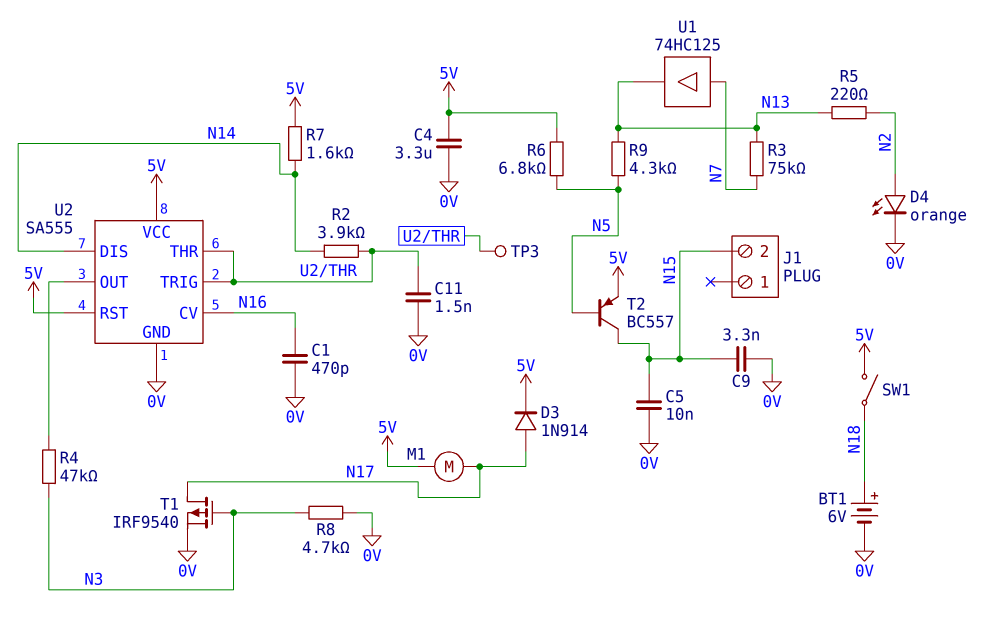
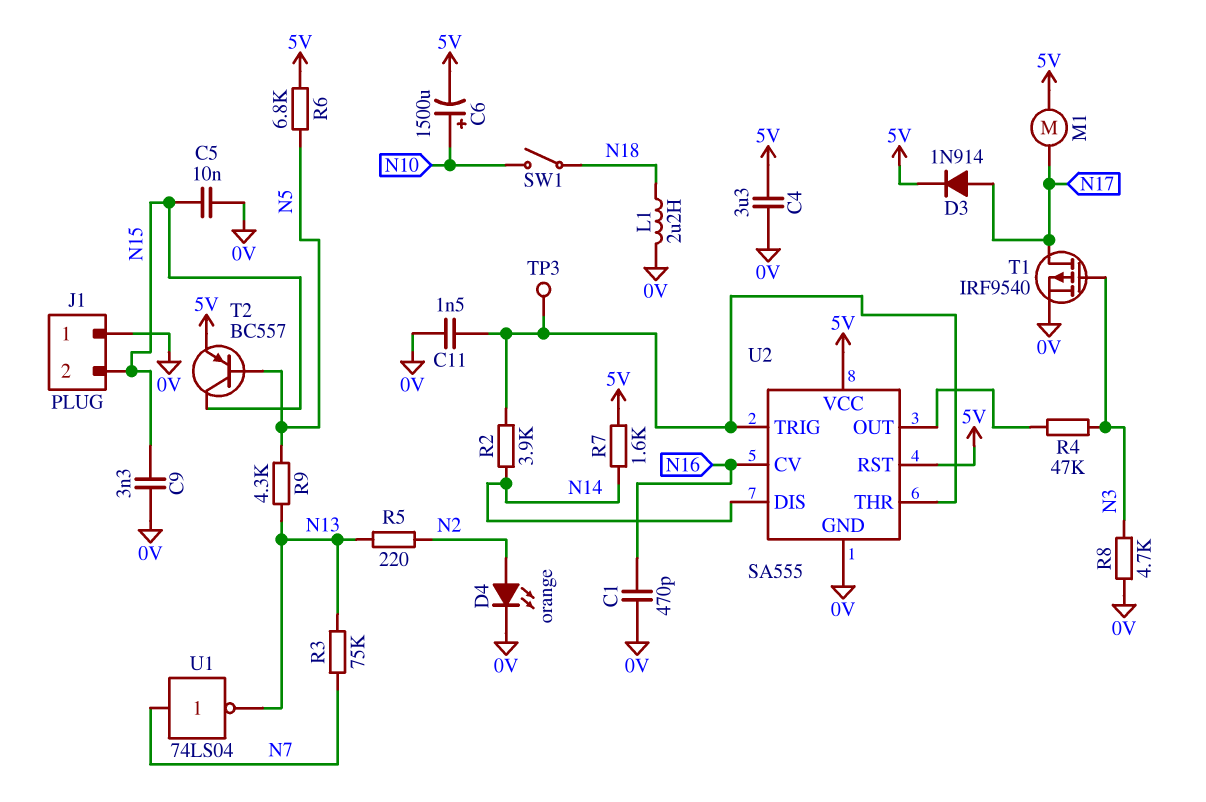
BT1: 6V (plus N18, minus 0V) -> none
C6: none -> 1500uF (plus N10, minus 5V)
J1 pin 1: none -> 0V
L1: none -> 2.2uH (0V, N18)
SW1: switch (5V, N18) -> switch (N10, N18)
U1: buffer 74HC125 (in N7, out N13) -> NOT 74LS04 (in N7, out N13)

